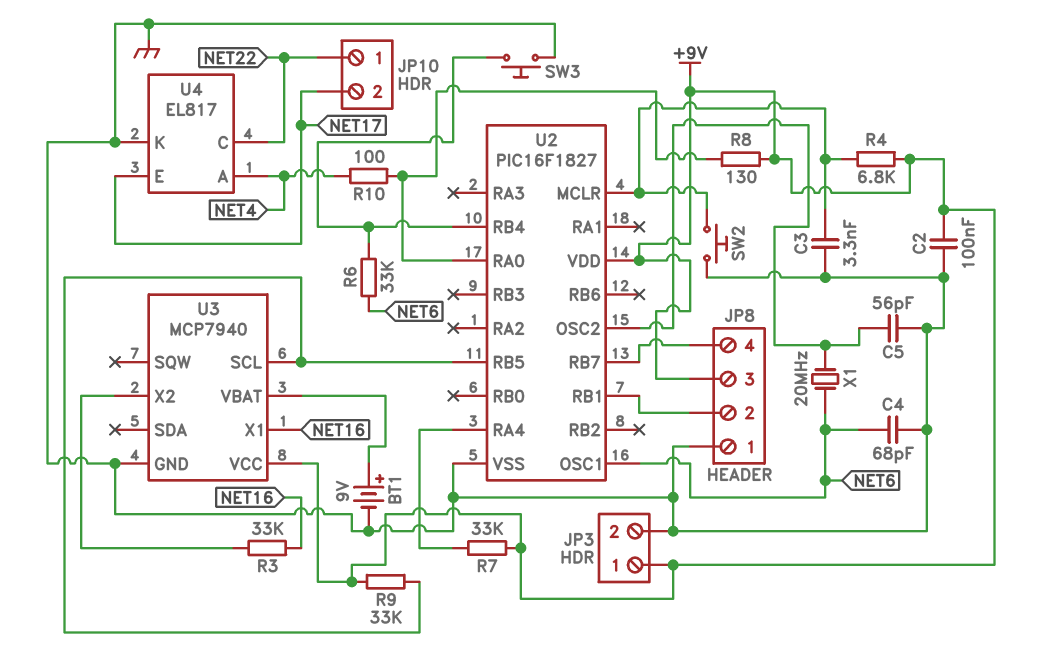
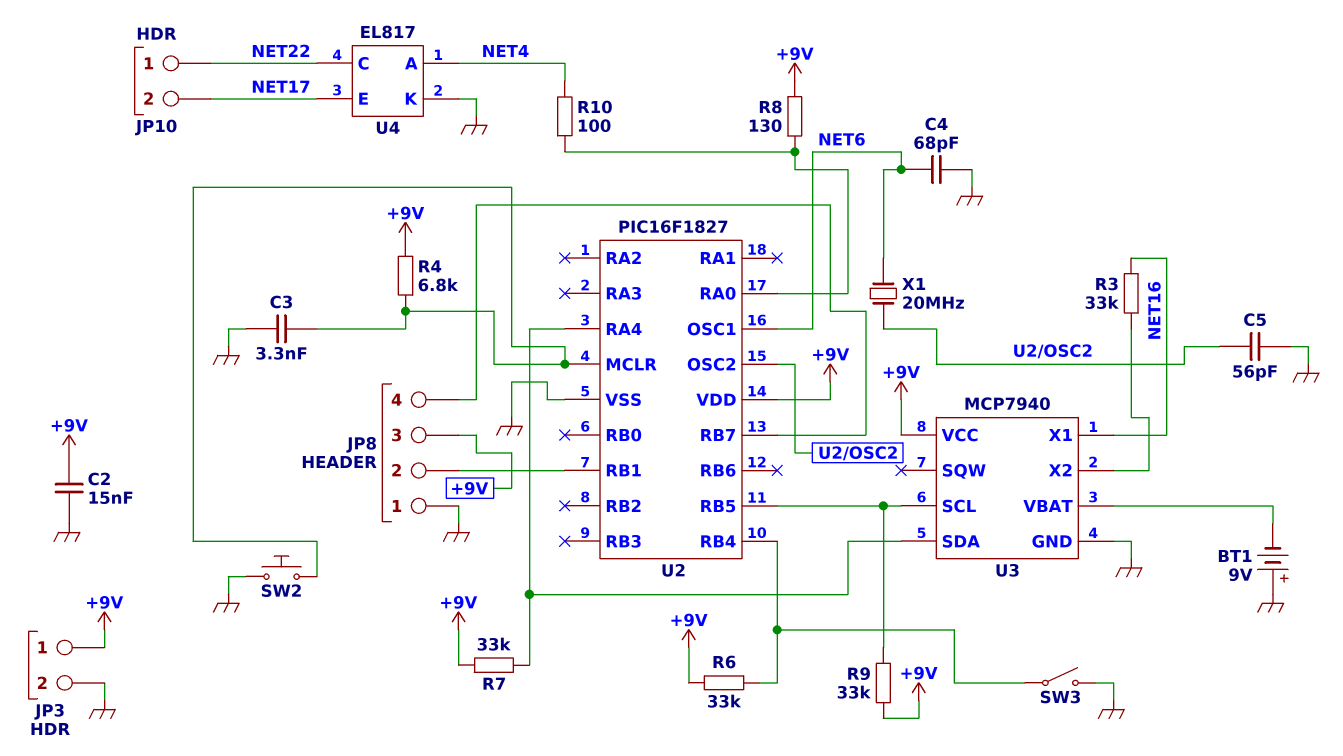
BT1: 9V (plus U3/VBAT, minus GND) -> 9V (plus GND, minus U3/VBAT)
C2: 100nF (+9V, GND) -> 15nF (+9V, GND)
R6: 33k (NET6, U2/RB4) -> 33k (+9V, U2/RB4)
SW3: button (GND, U2/RB4) -> switch (GND, U2/RB4)
U3 pin SDA: none -> U2/RA4

